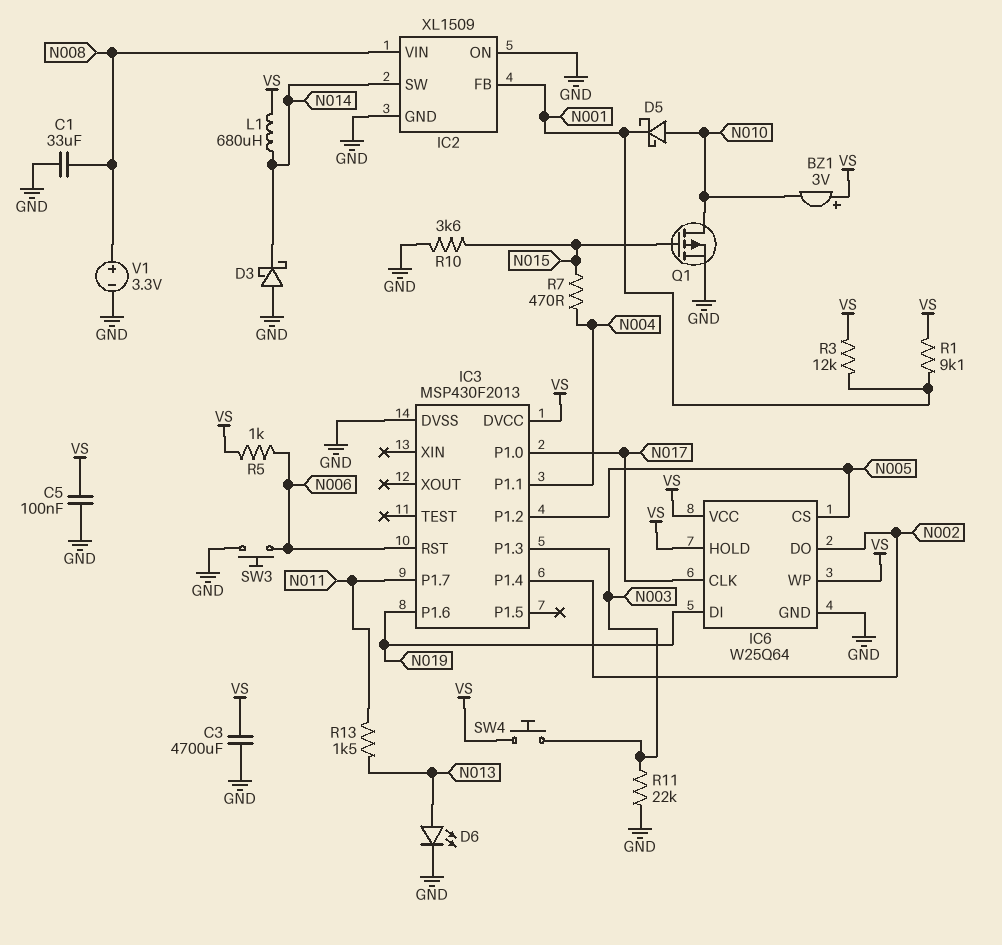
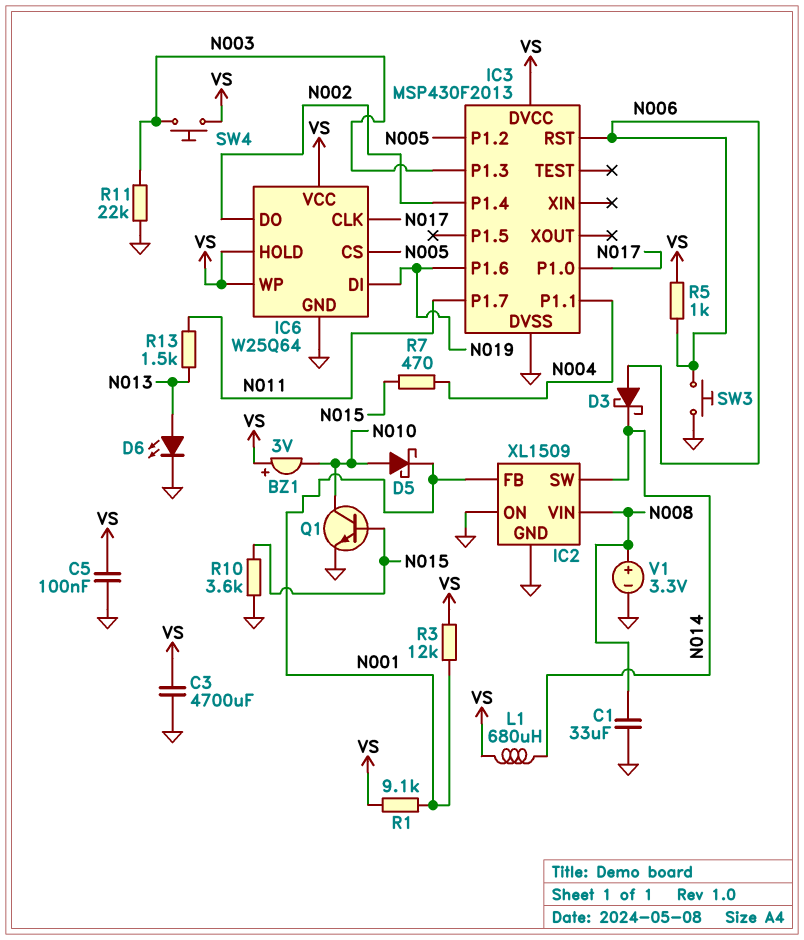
D3: schottky (A GND, K N014) -> schottky (A N006, K N014)
Q1: PMOS (G N015, D N010, S GND) -> NPN (B N015, C N010, E GND)

